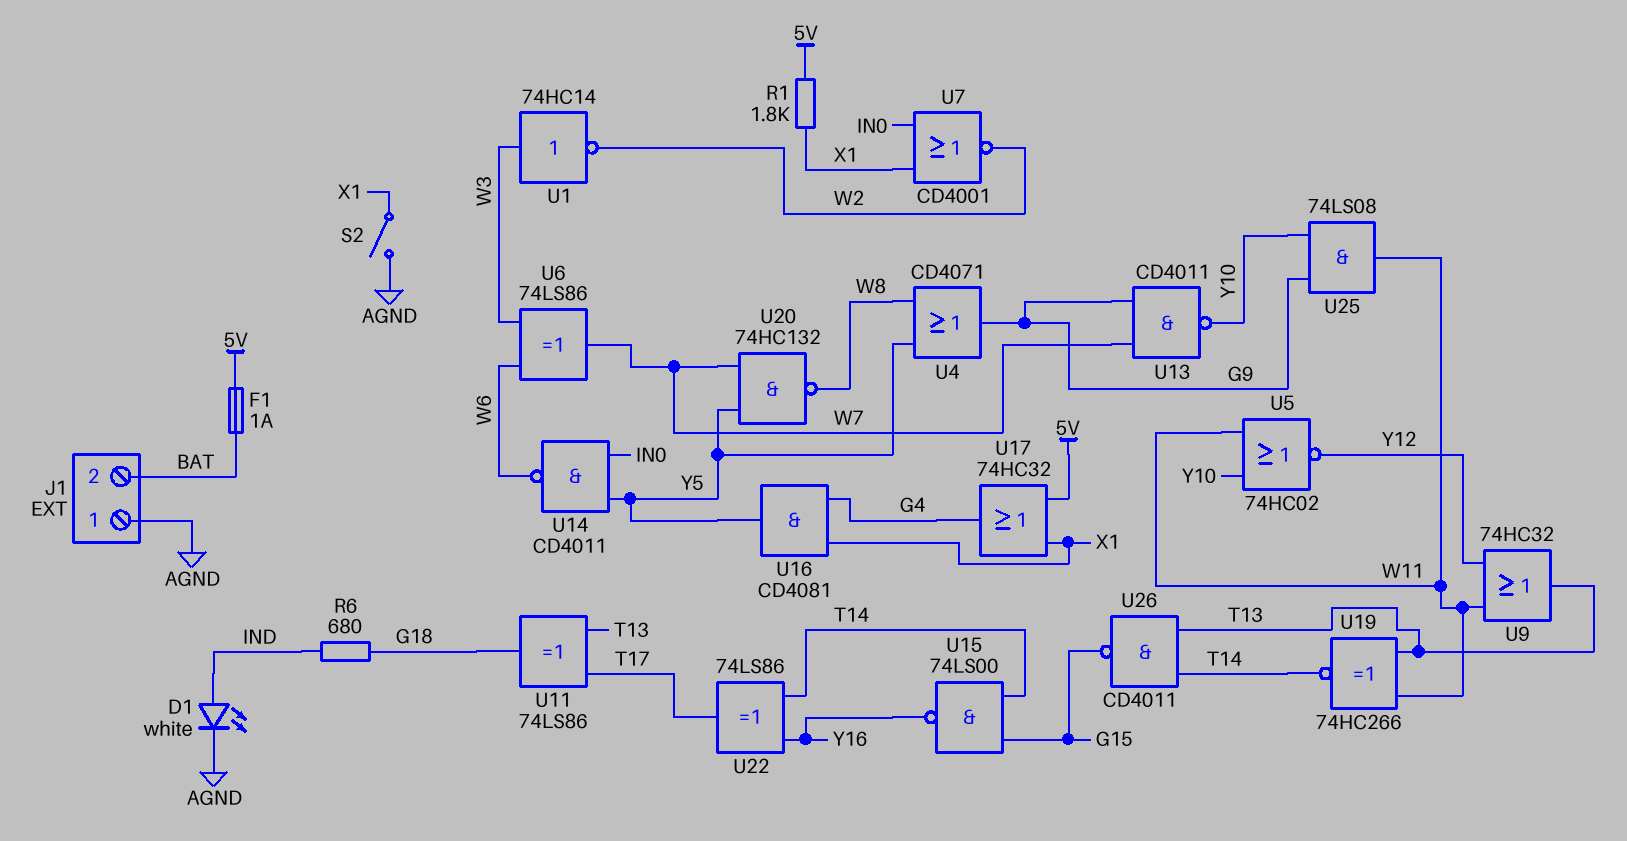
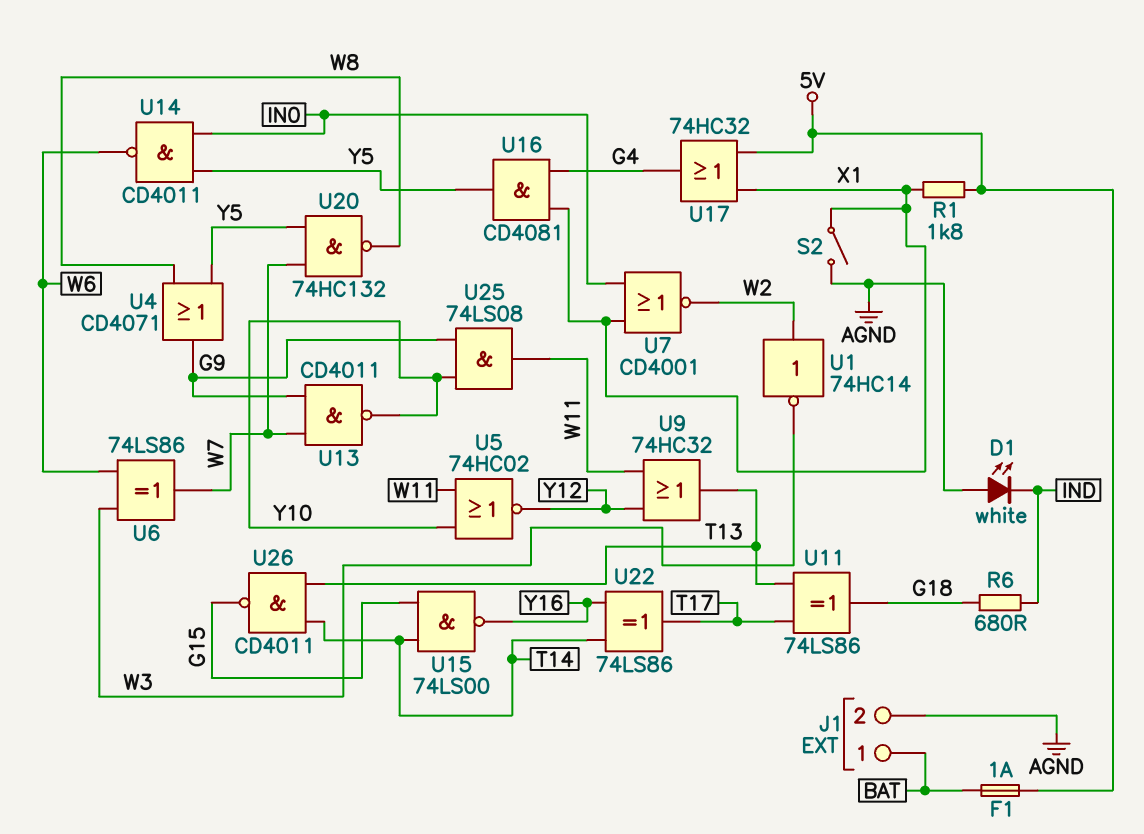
D1: LED white (A IND, K AGND) -> LED white (A AGND, K IND)
J1 pin 1: AGND -> BAT
J1 pin 2: BAT -> AGND
U1: NOT 74HC14 (in W3, out W2) -> NOT 74HC14 (in W2, out W3)
U19: XNOR 74HC266 (in T13, in W11, out T14) -> none

